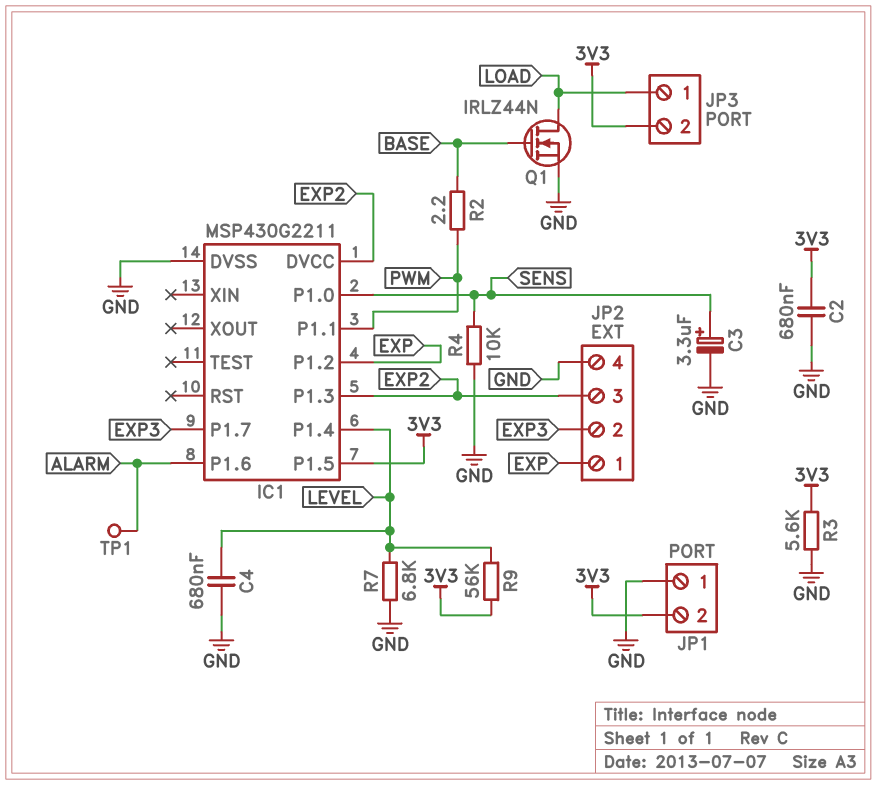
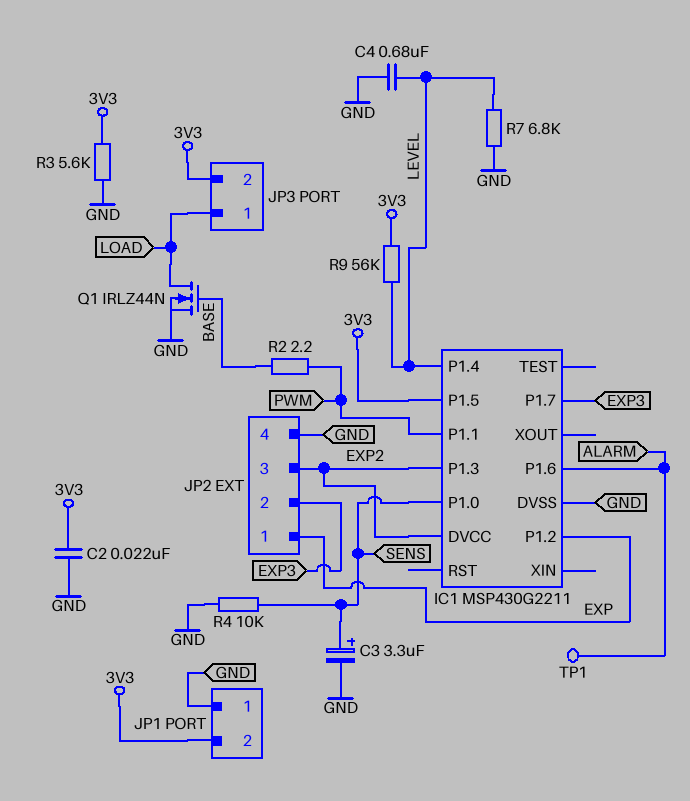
C2: 680nF (3V3, GND) -> 22nF (3V3, GND)

